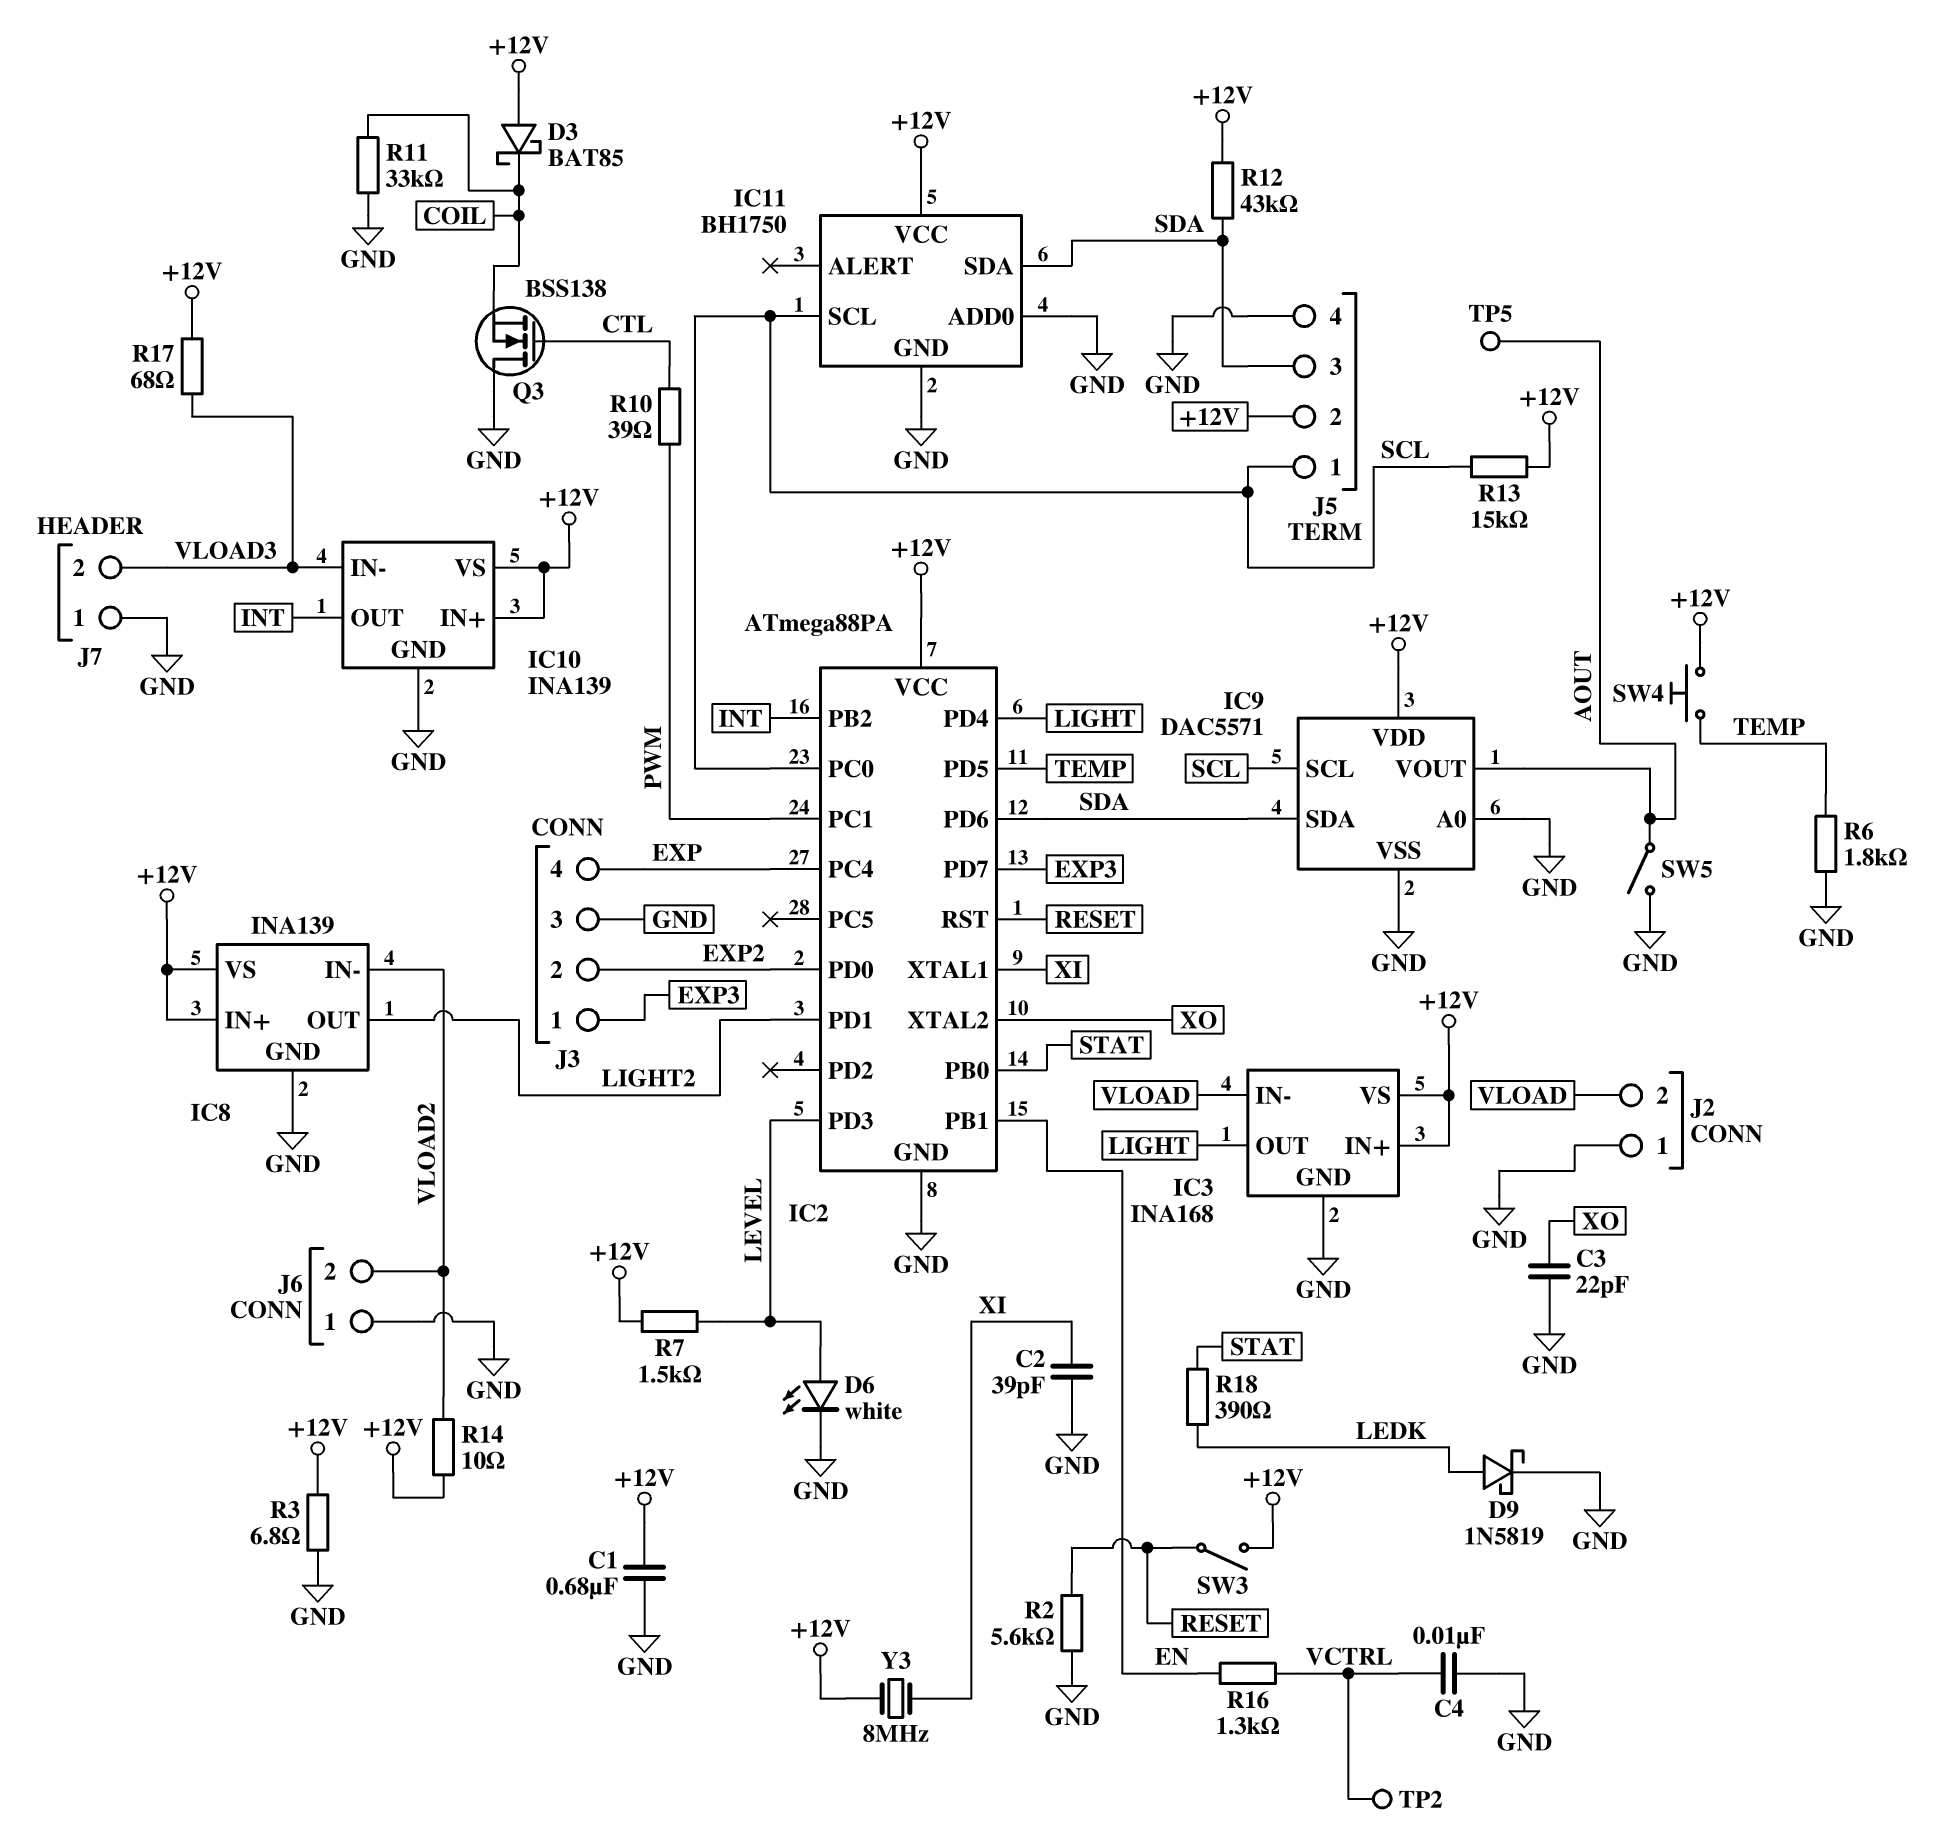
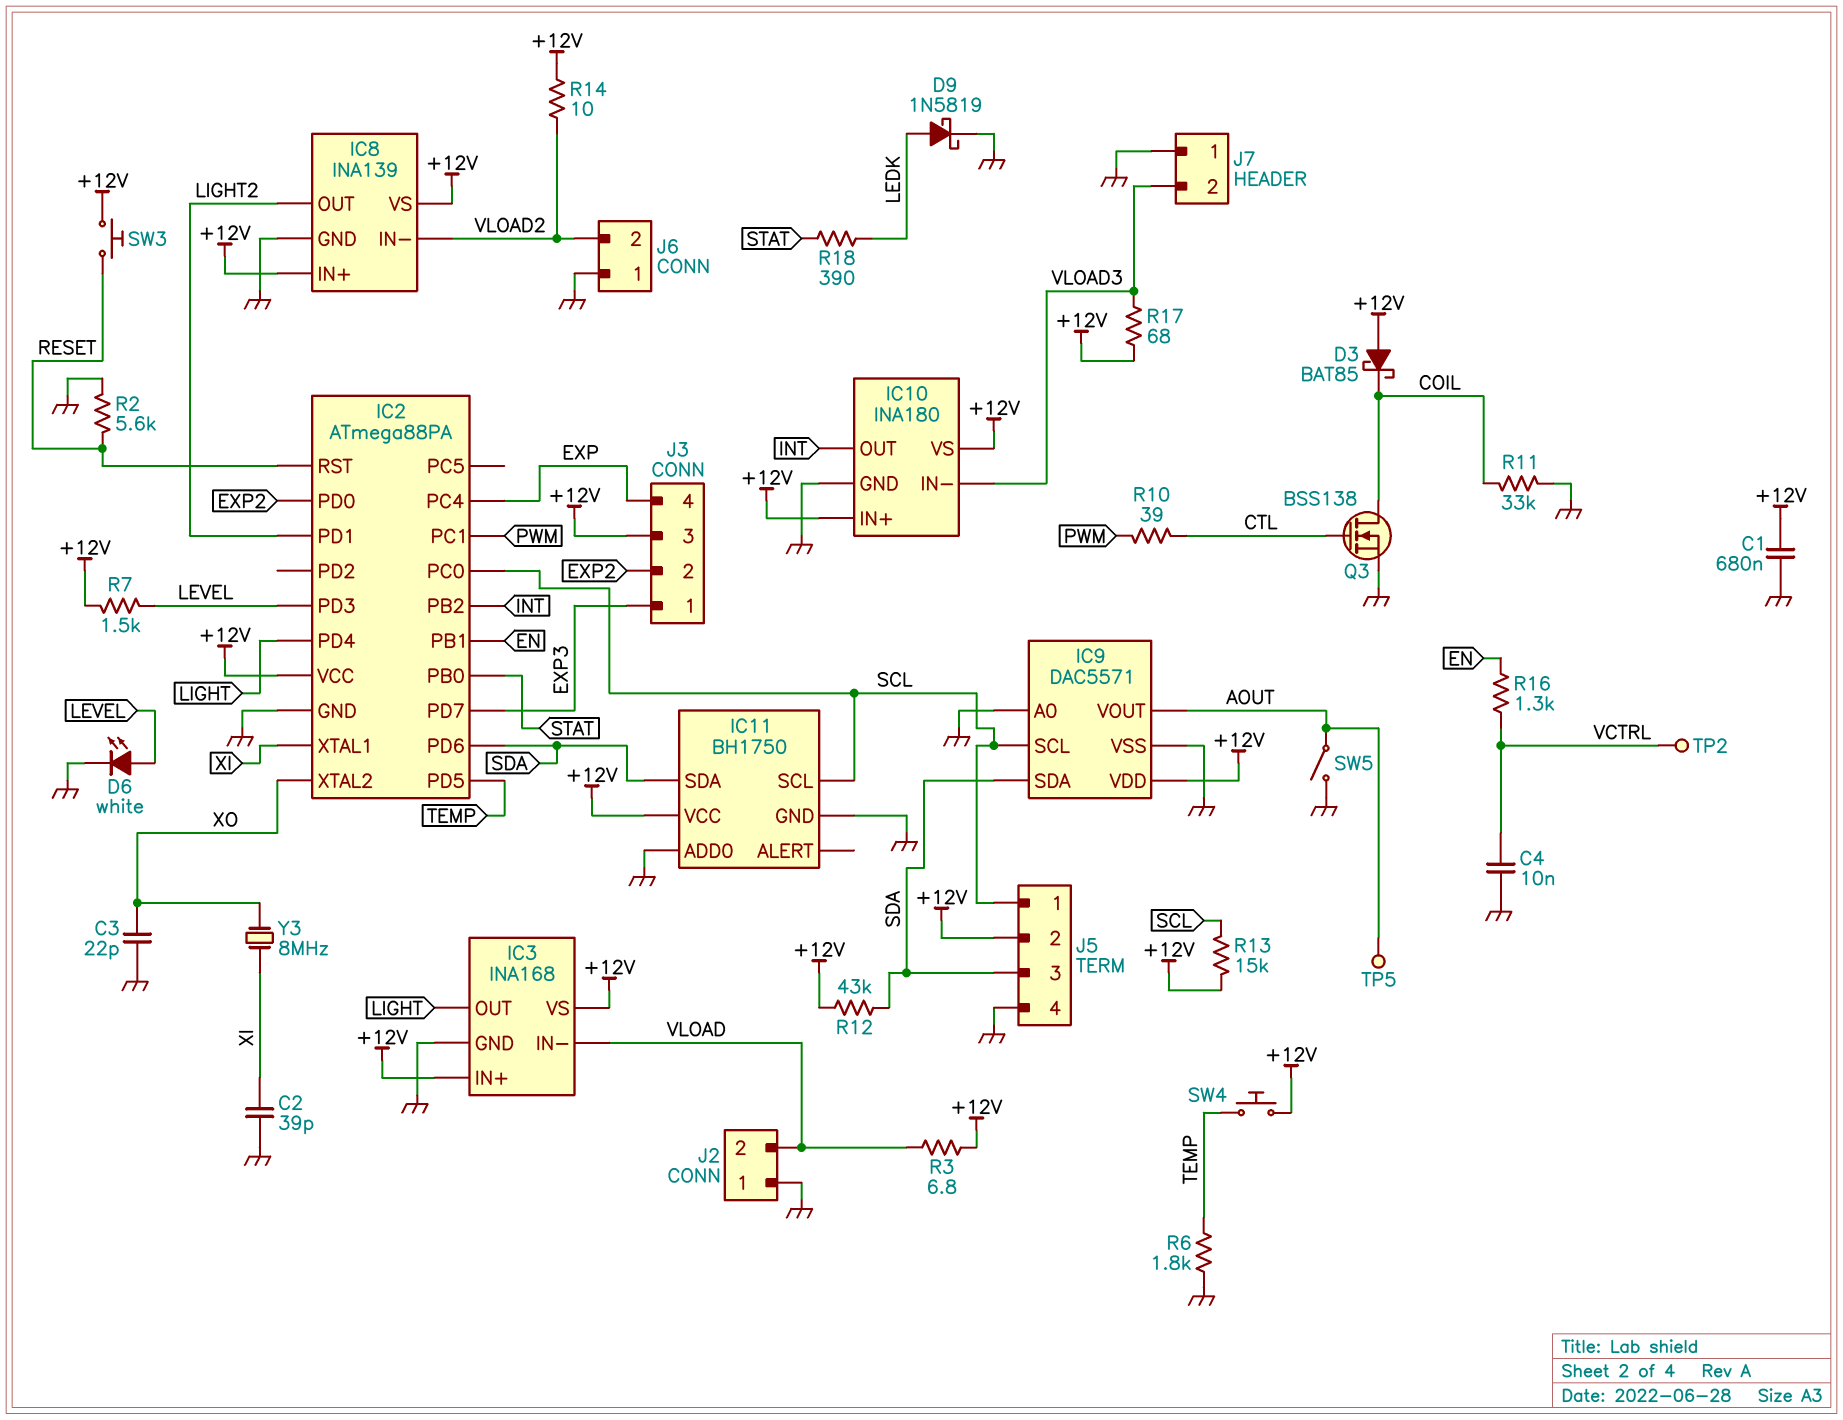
IC10: INA139 -> INA180
J3 pin 3: GND -> +12V
Q3: NMOS BSS138 (G CTL, D GND, S COIL) -> NMOS BSS138 (G CTL, D COIL, S GND)
R3: 6.8 (+12V, GND) -> 6.8 (+12V, VLOAD)
SW3: switch (+12V, RESET) -> button (+12V, RESET)
Y3: 8MHz (+12V, XI) -> 8MHz (XI, XO)

